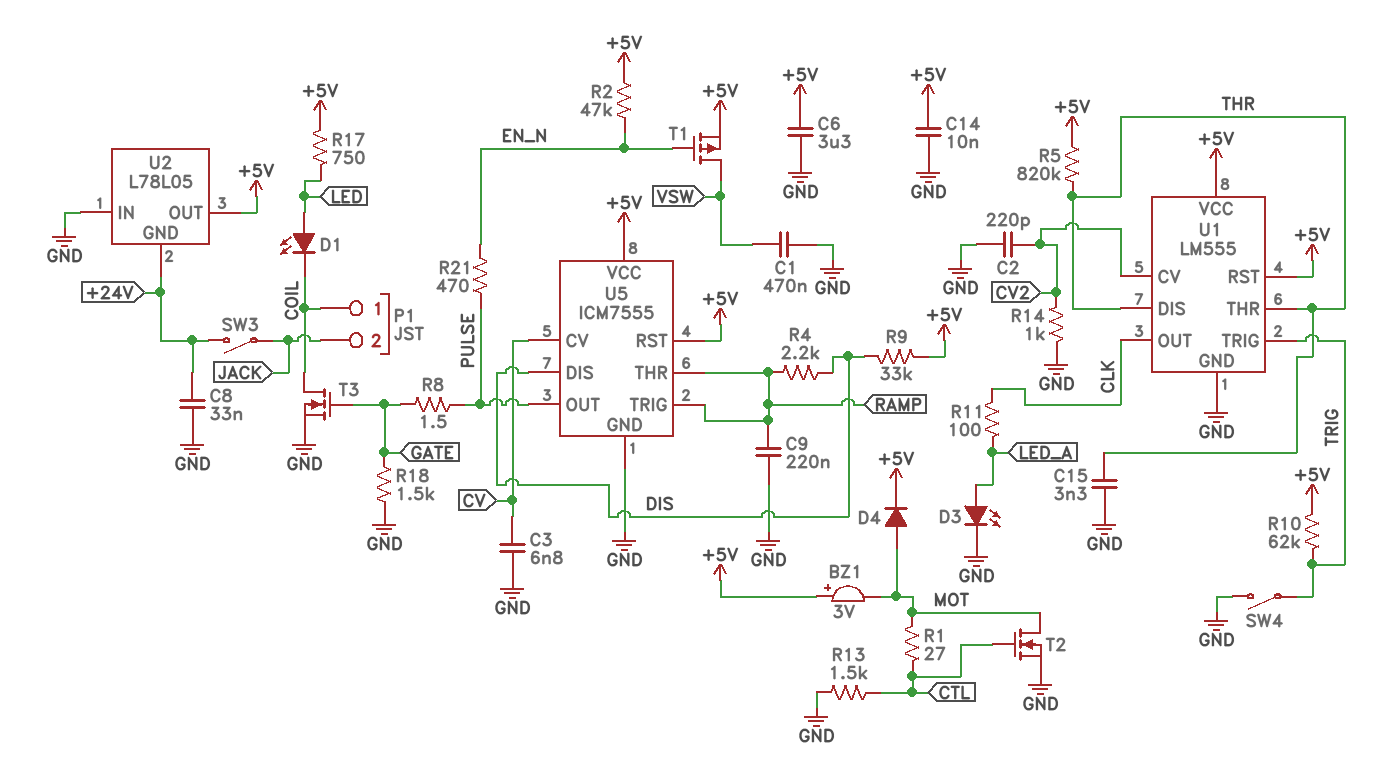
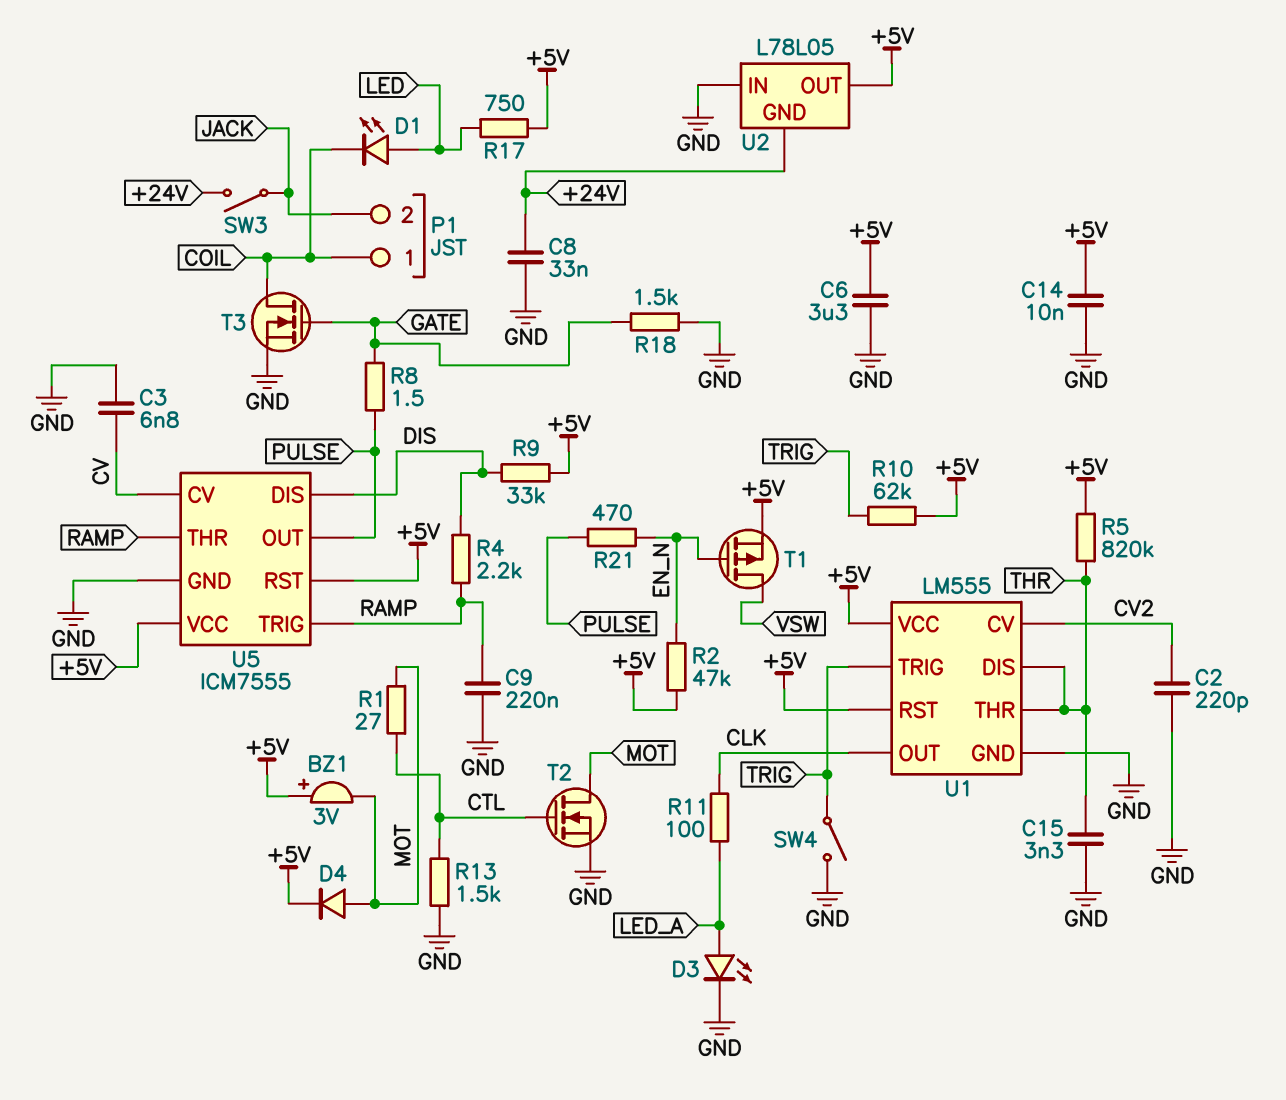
C1: 470nF (GND, VSW) -> none
R14: 1k (CV2, GND) -> none

